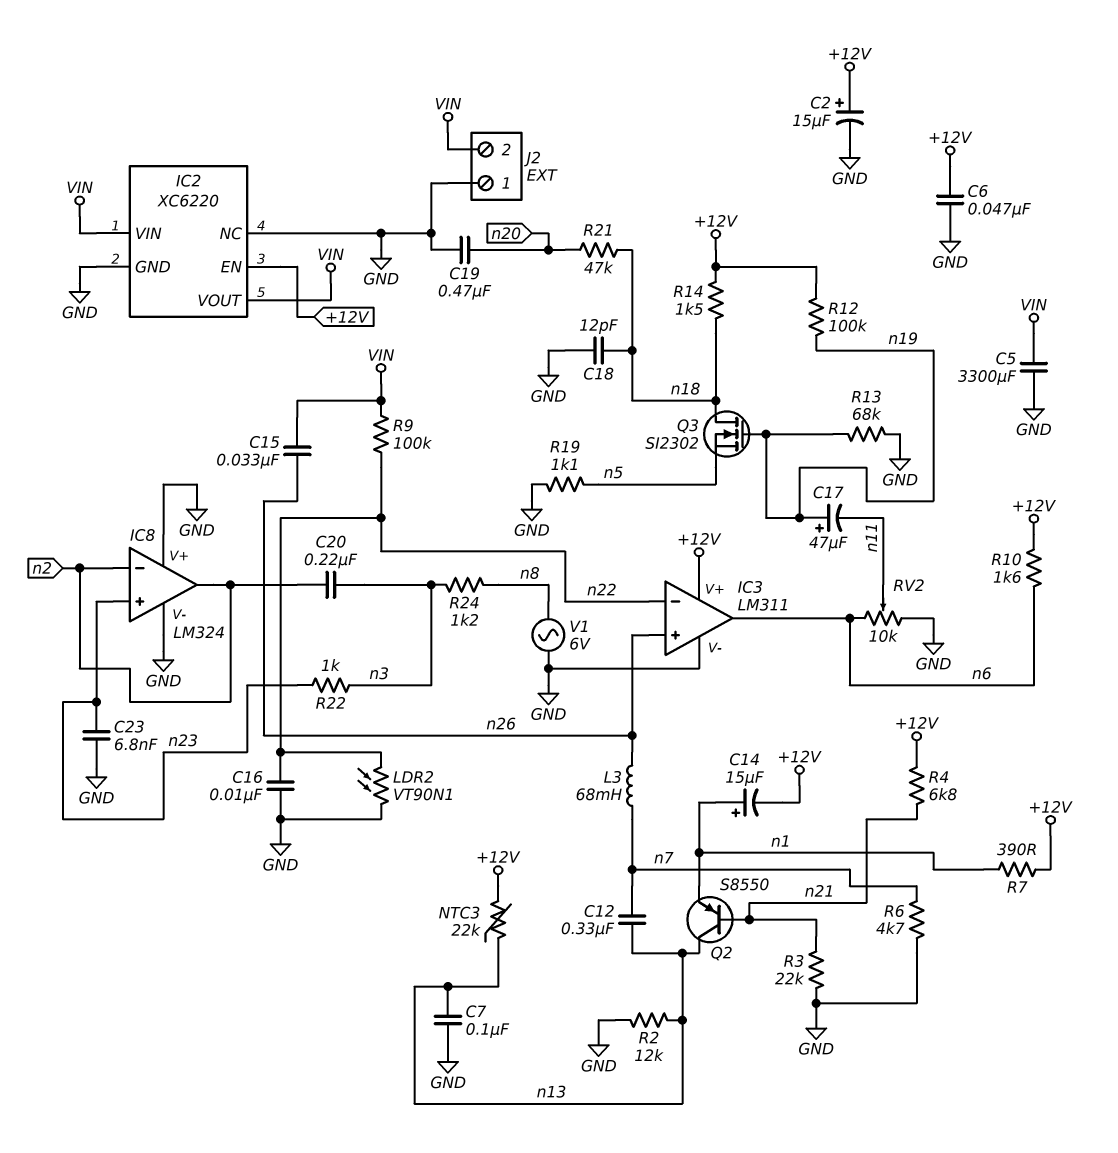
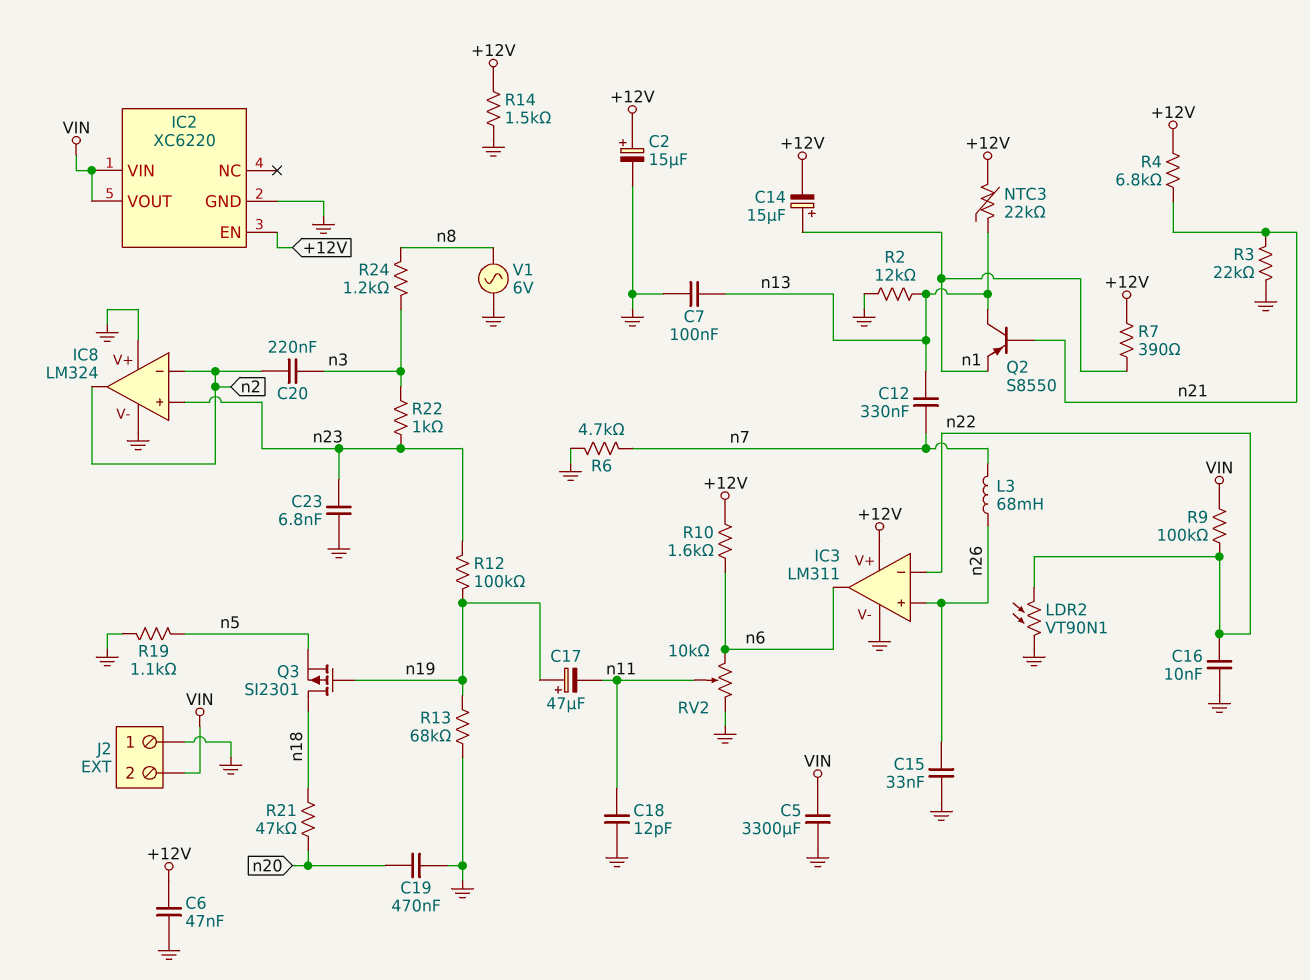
C15: 33nF (VIN, n26) -> 33nF (GND, n26)
C18: 12pF (GND, n18) -> 12pF (GND, n11)
IC2 pin NC: GND -> none
Q3: NMOS SI2302 (G n19, D n18, S n5) -> PMOS SI2301 (G n19, D n18, S n5)
R12: 100k (+12V, n19) -> 100k (n19, n23)
R14: 1.5k (+12V, n18) -> 1.5k (+12V, GND)

